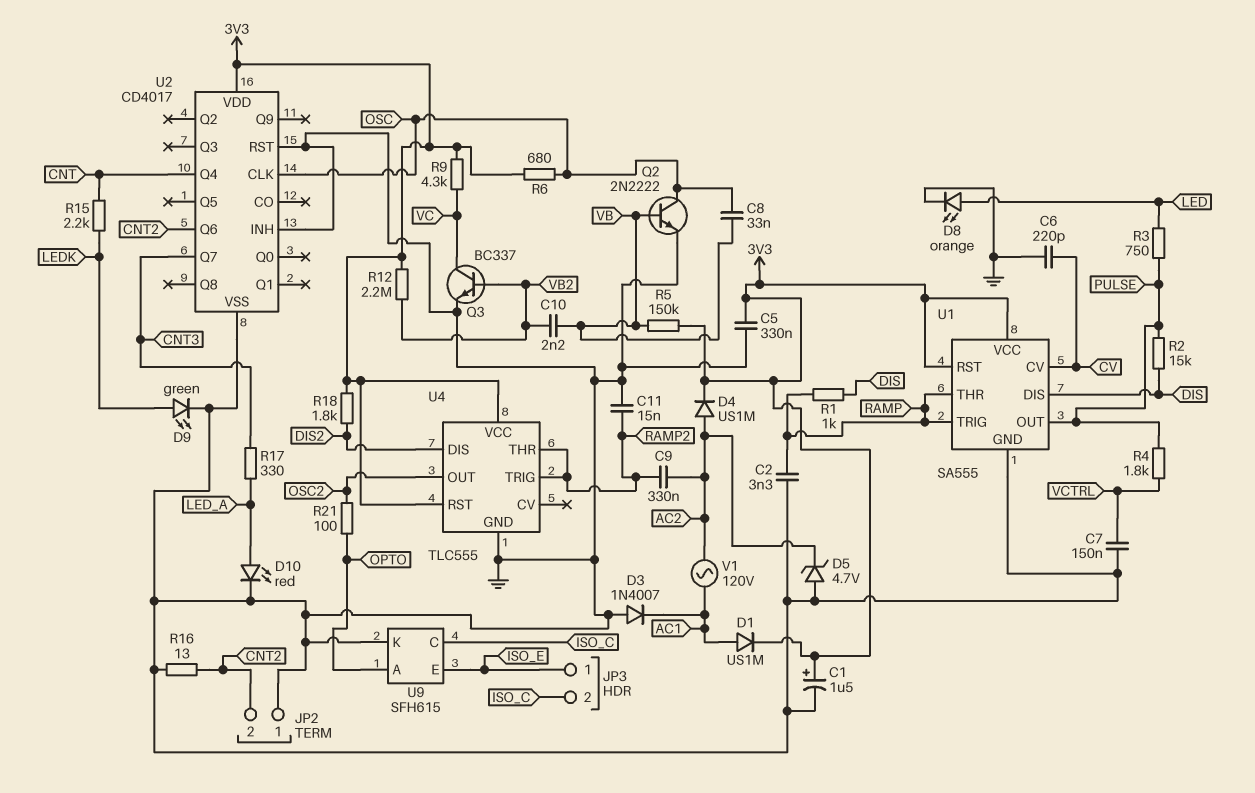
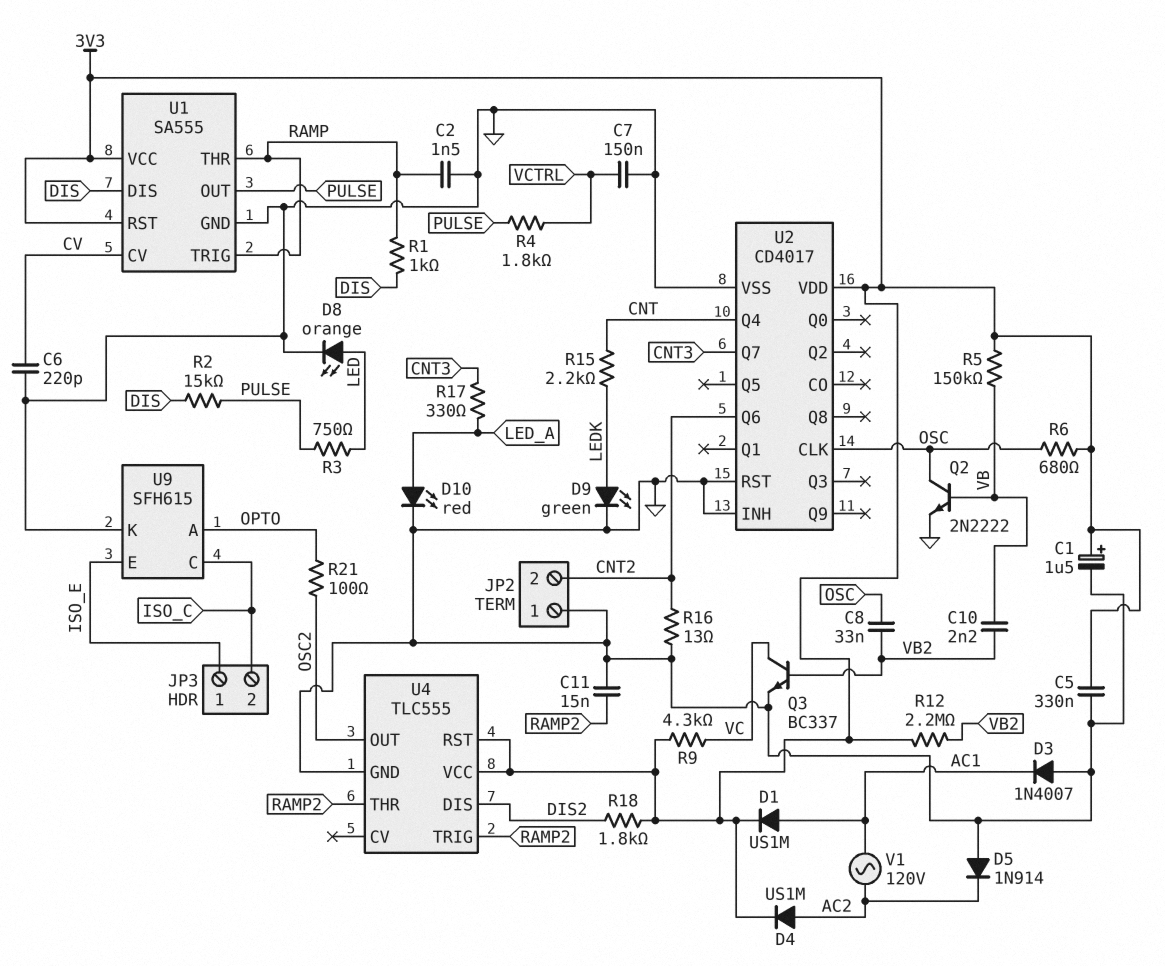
C2: 3.3nF (GND, RAMP) -> 1.5nF (GND, RAMP)
C8: 33nF (OSC, VB) -> 33nF (OSC, VB2)
C9: 330nF (AC2, RAMP2) -> none
D5: zener 4.7V (A GND, K AC2) -> diode 1N914 (A GND, K AC2)

